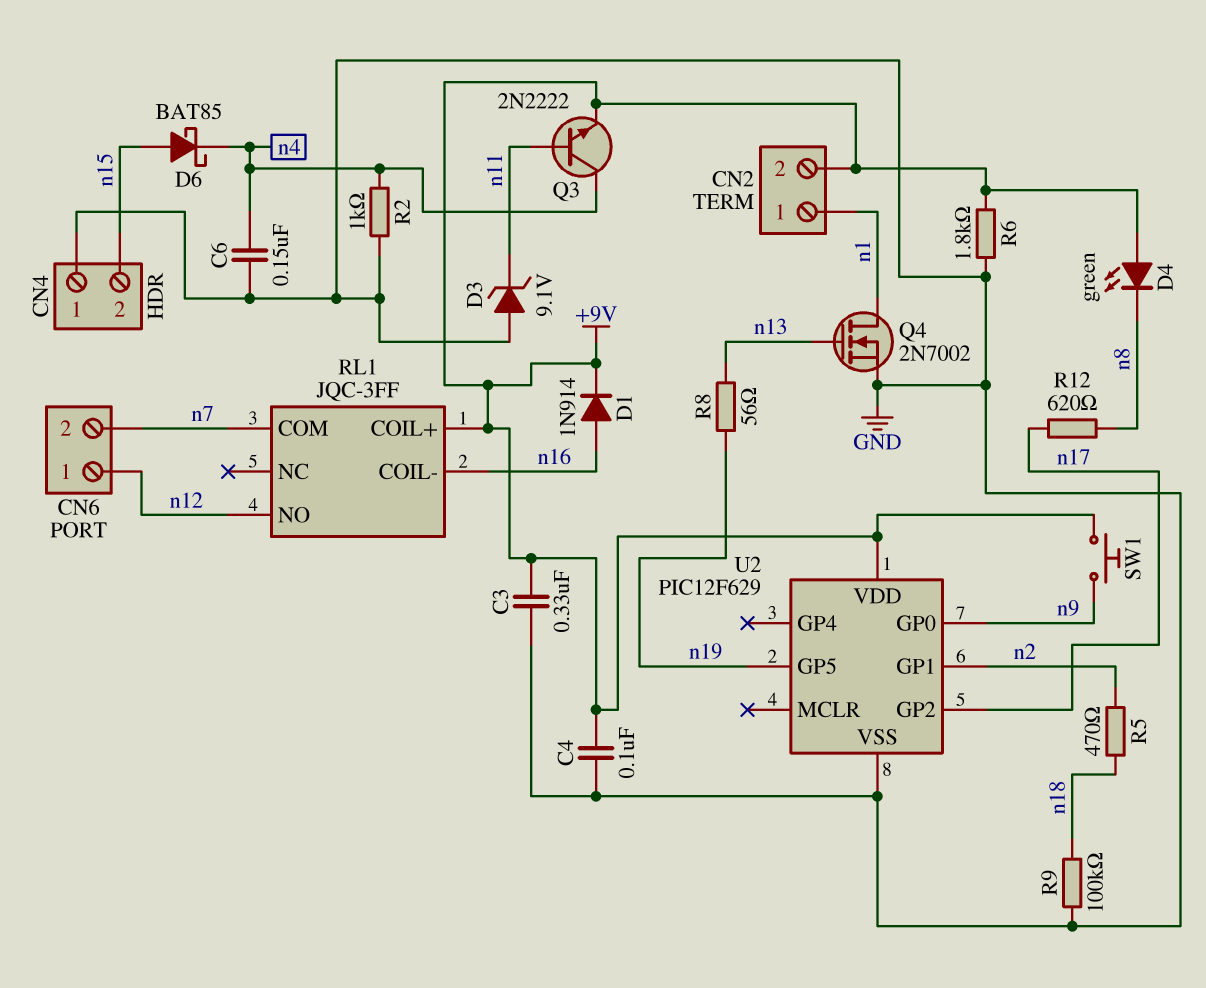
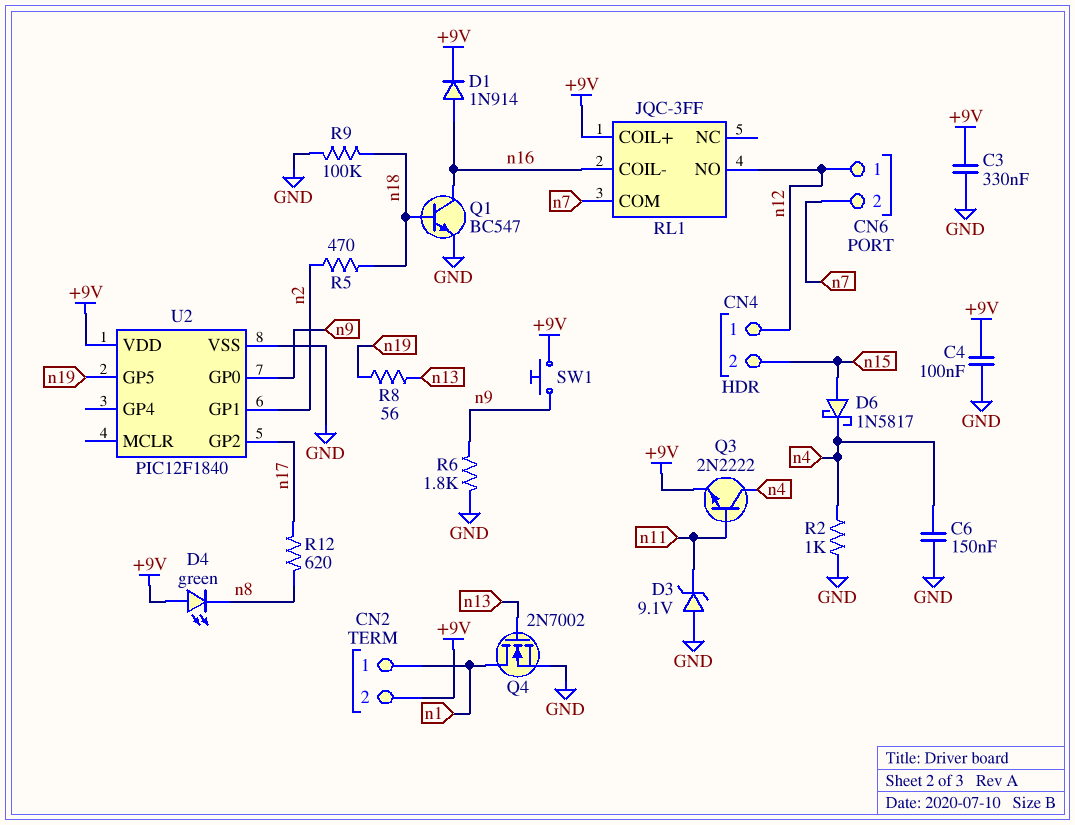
CN4 pin 1: GND -> n12
D6: schottky BAT85 (A n15, K n4) -> schottky 1N5817 (A n15, K n4)
Q1: none -> NPN BC547 (B n18, C n16, E GND)
R6: 1.8k (+9V, GND) -> 1.8k (GND, n9)
U2: PIC12F629 -> PIC12F1840

